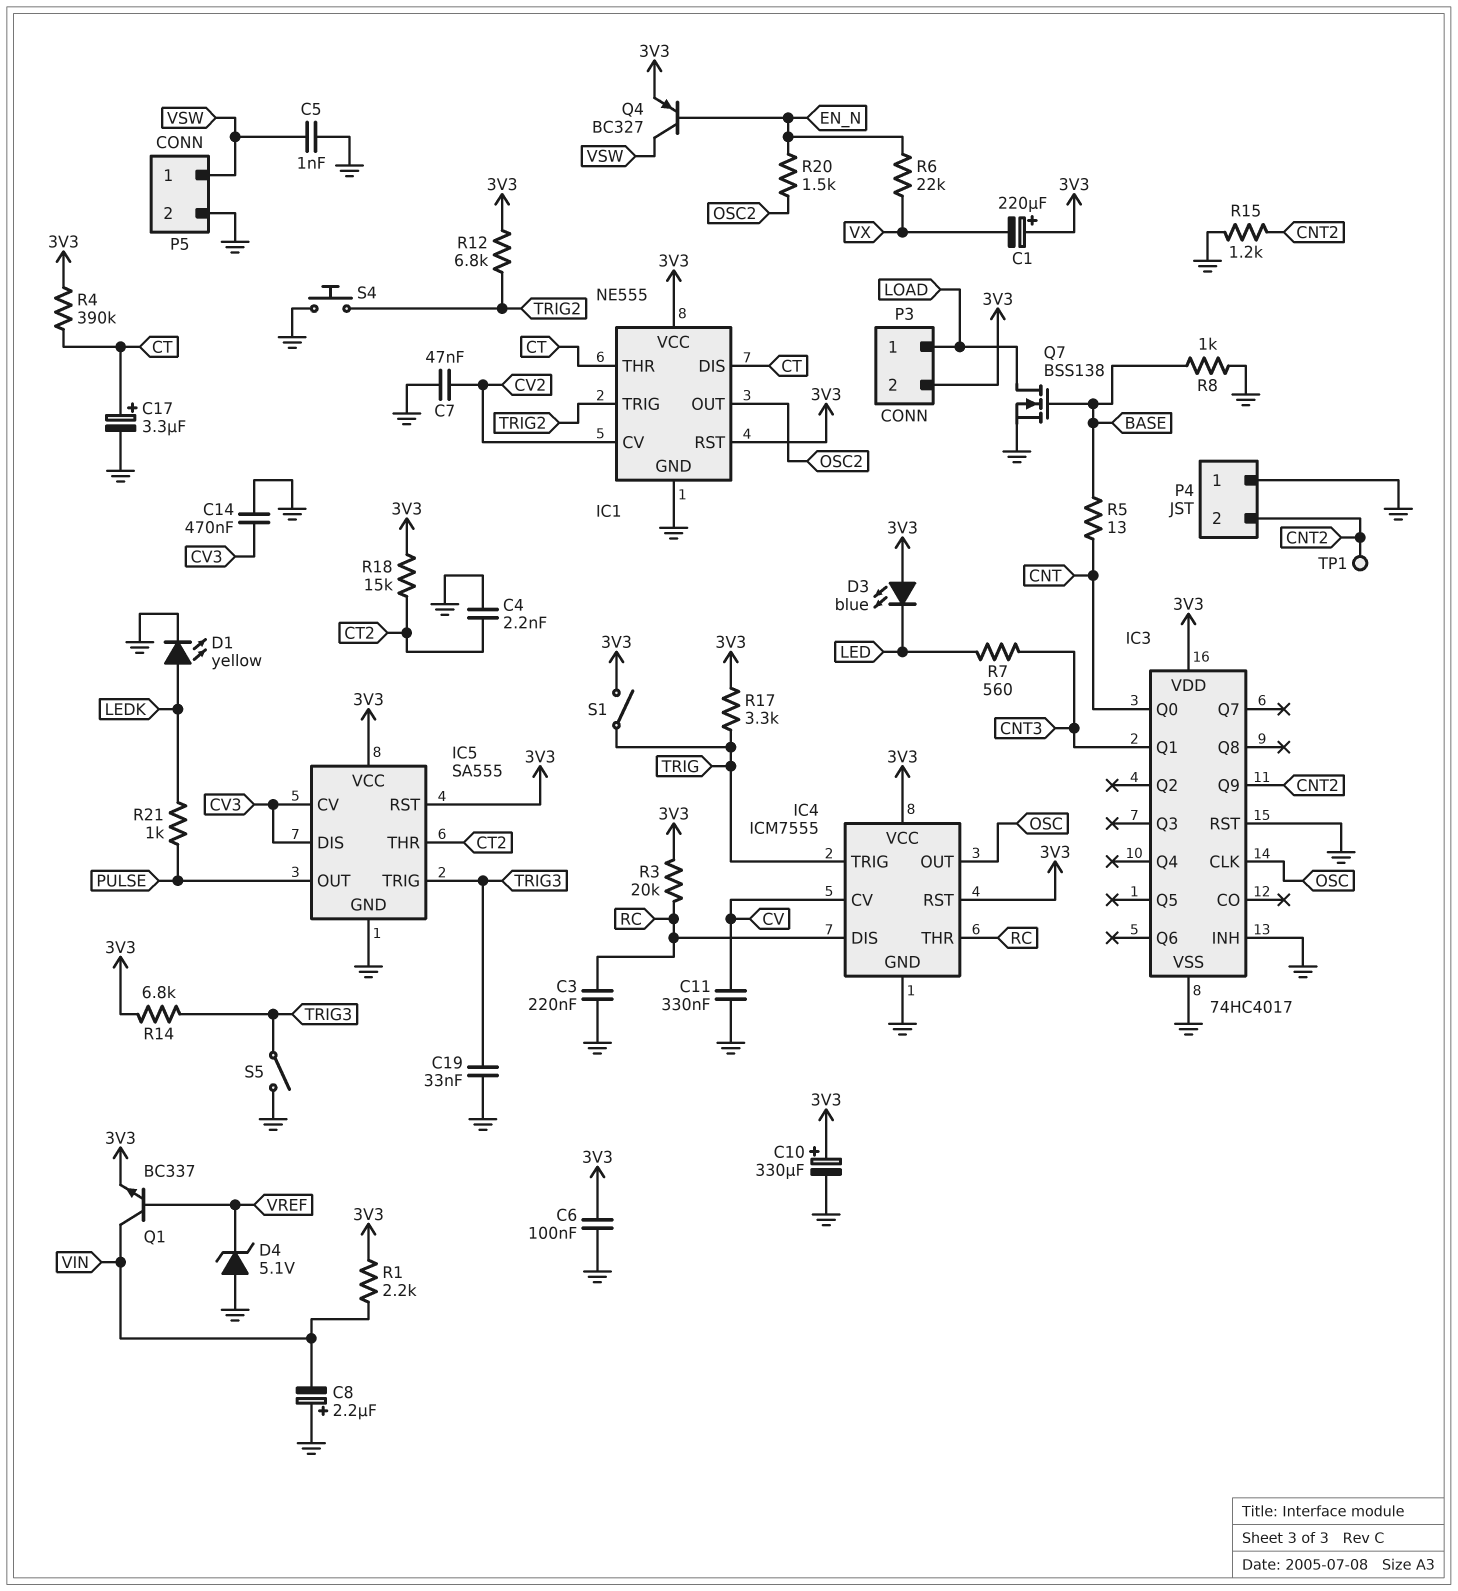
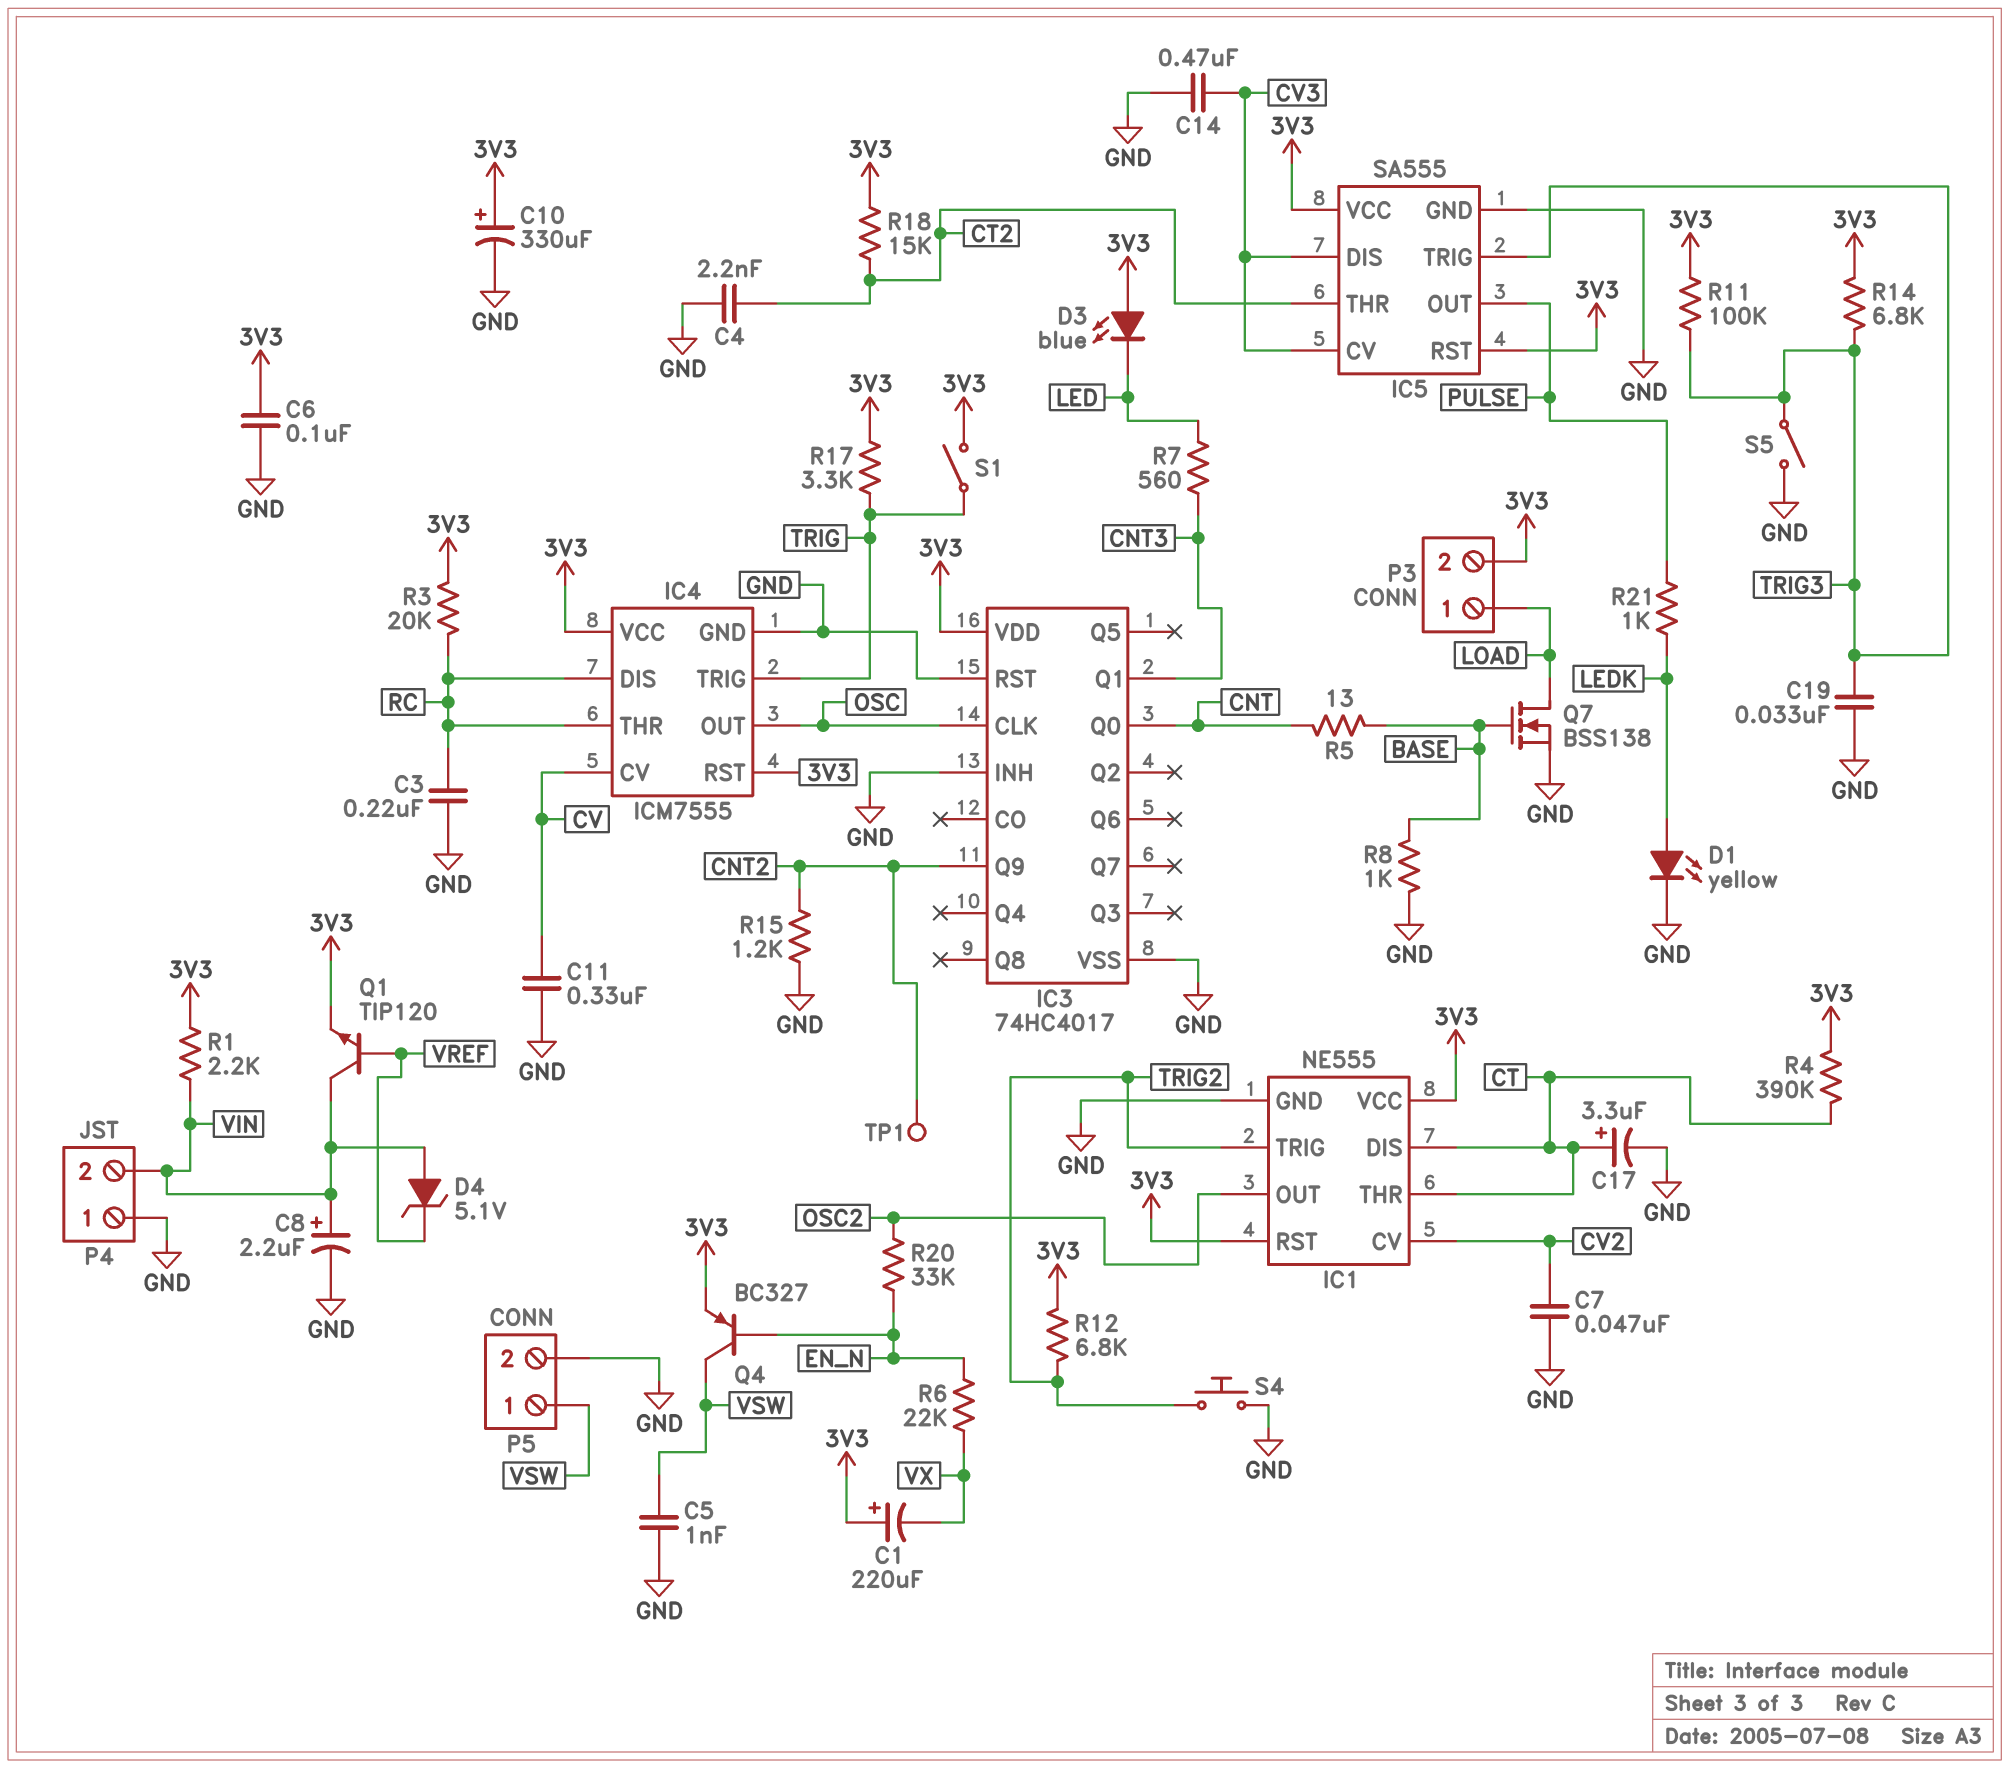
C8: 2.2uF (plus GND, minus VIN) -> 2.2uF (plus VIN, minus GND)
D4: zener 5.1V (A GND, K VREF) -> zener 5.1V (A VIN, K VREF)
P4 pin 2: CNT2 -> VIN
Q1: NPN BC337 (B VREF, C VIN, E 3V3) -> NPN TIP120 (B VREF, C VIN, E 3V3)
R11: none -> 100k (3V3, TRIG3)
R20: 1.5k (EN_N, OSC2) -> 33k (EN_N, OSC2)

